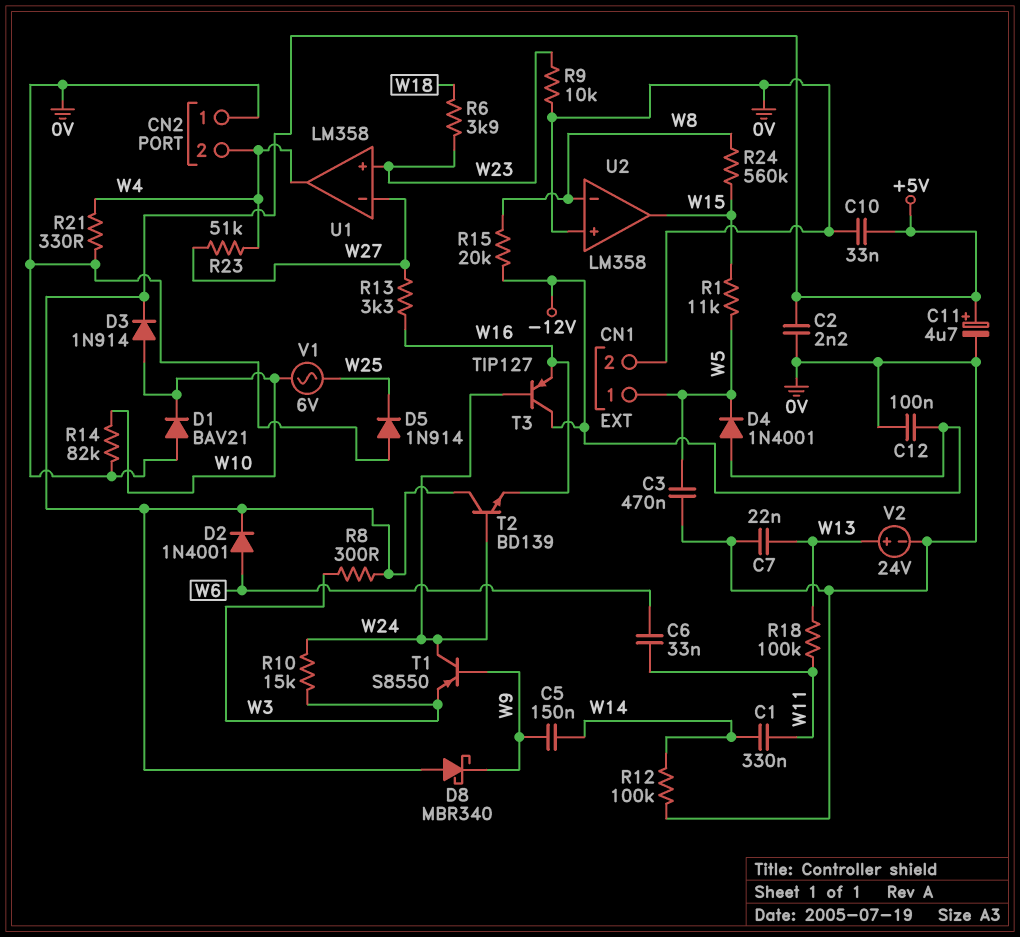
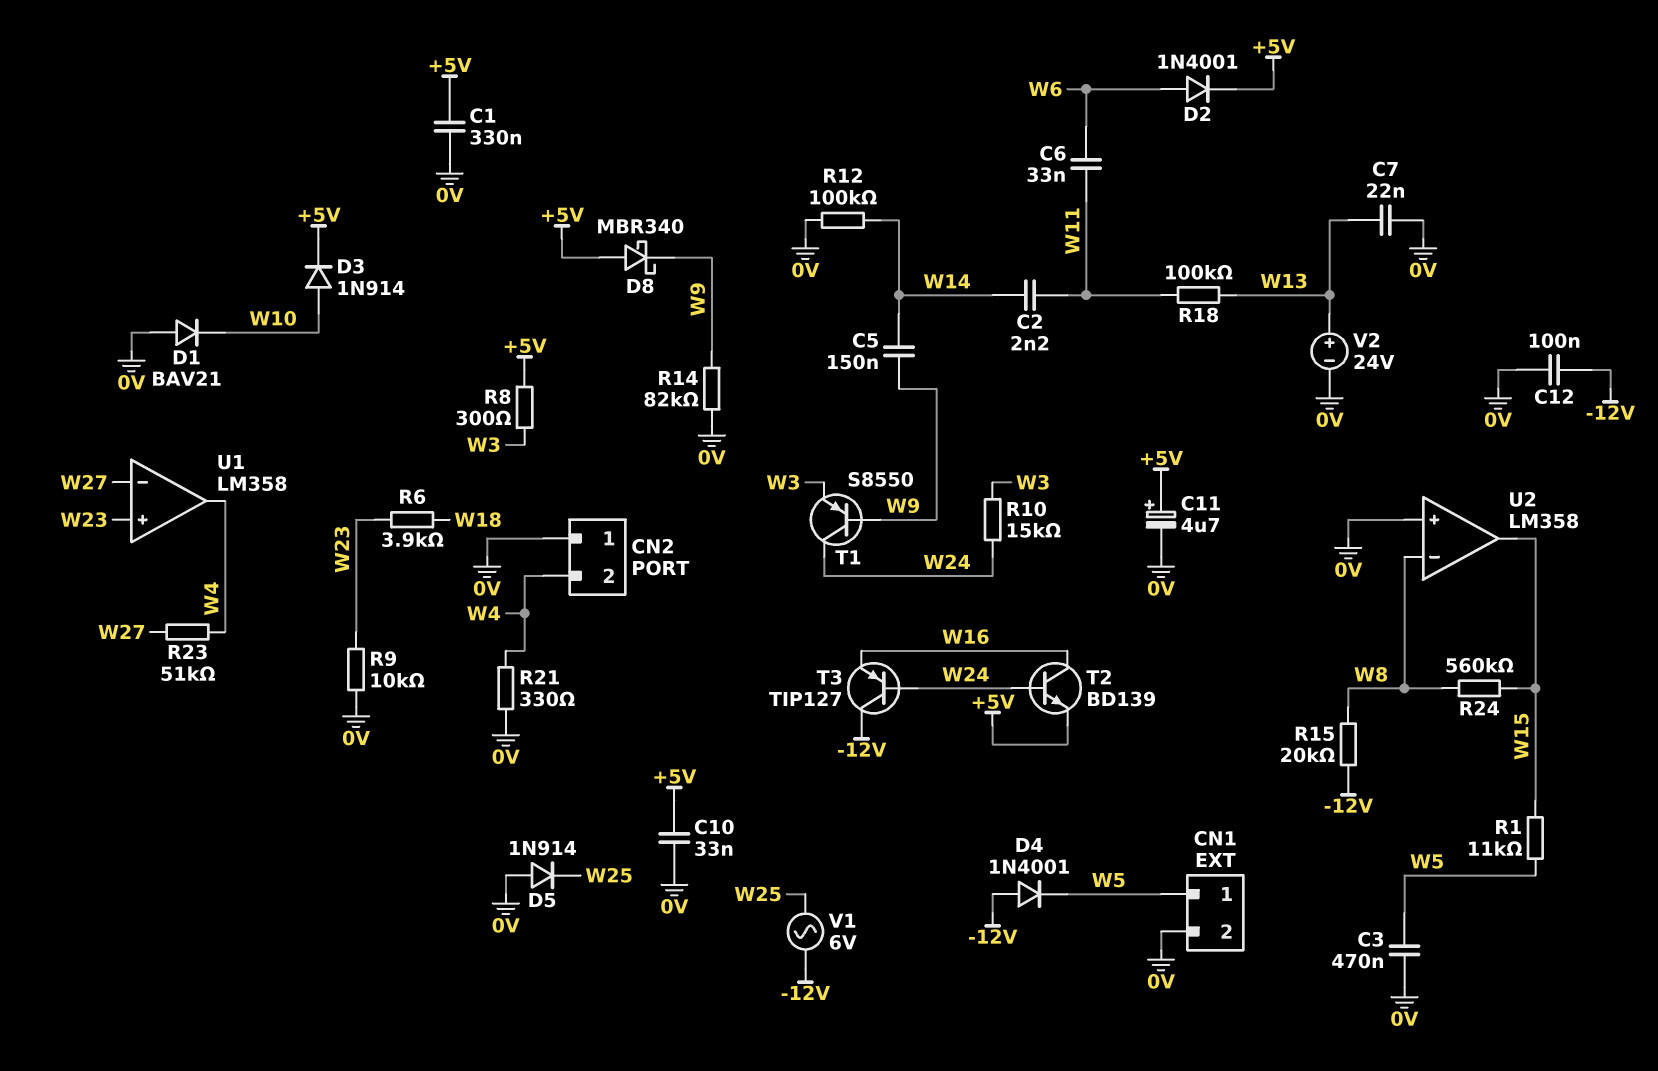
C1: 330nF (W11, W14) -> 330nF (+5V, 0V)
C2: 2.2nF (+5V, 0V) -> 2.2nF (W11, W14)
R13: 3.3k (W16, W27) -> none
R14: 82k (0V, W10) -> 82k (0V, W9)
T2: NPN BD139 (B W24, C +5V, E W16) -> NPN BD139 (B W24, C W16, E +5V)
V1: AC 6V (W10, W25) -> AC 6V (-12V, W25)

